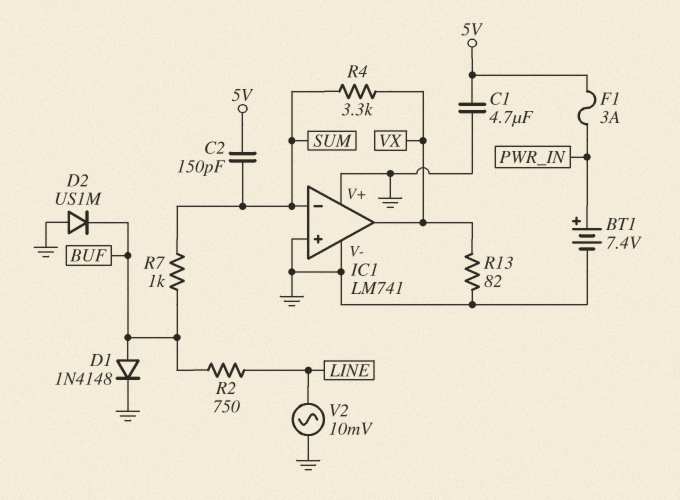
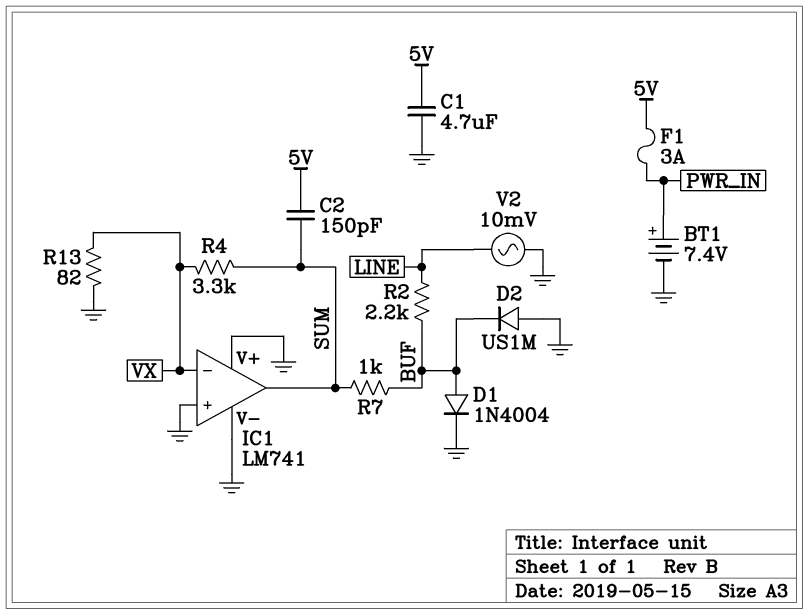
D1: diode 1N4148 (A BUF, K GND) -> diode 1N4004 (A BUF, K GND)
IC1 pin in-: SUM -> VX
IC1 pin out: VX -> SUM
R2: 750 (BUF, LINE) -> 2.2k (BUF, LINE)

